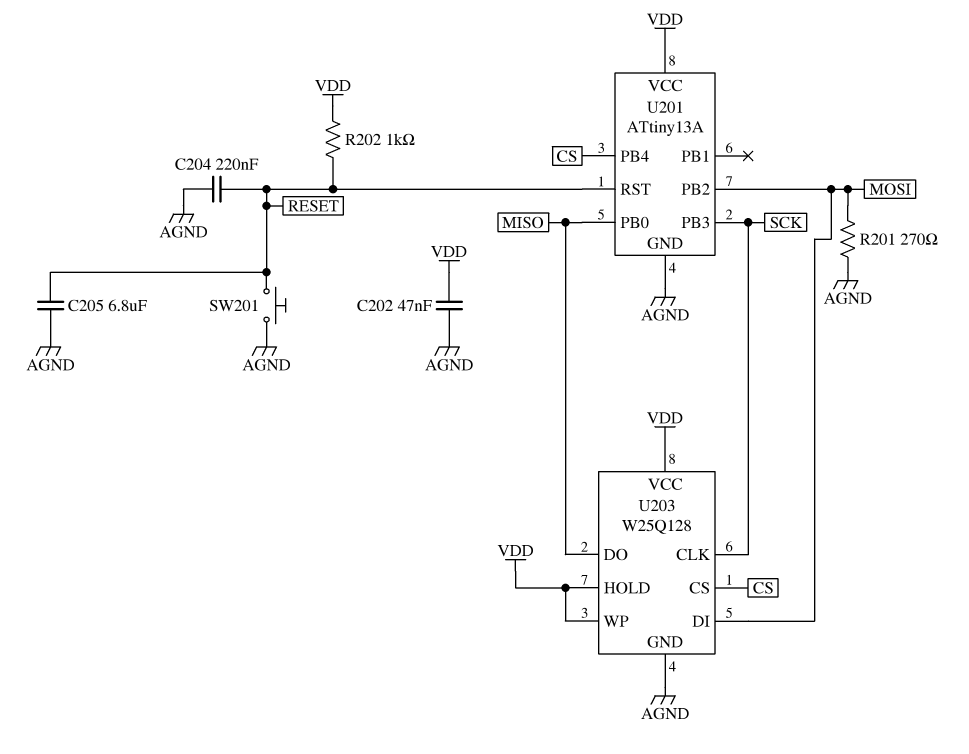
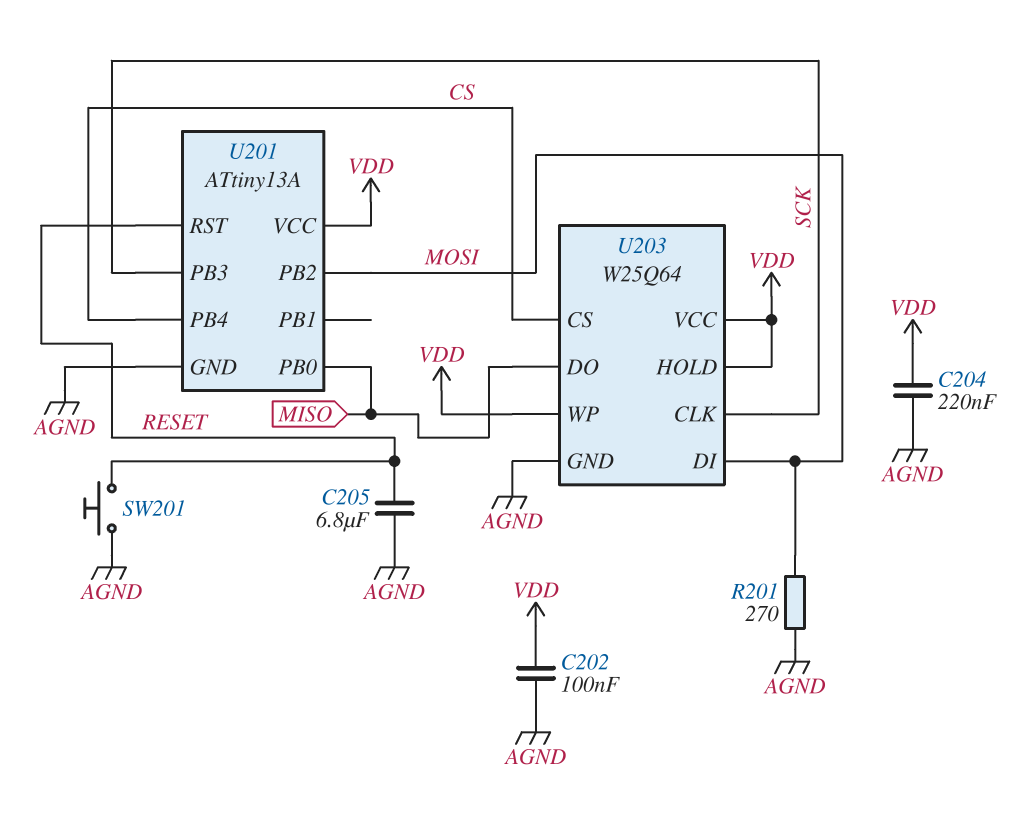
C202: 47nF (AGND, VDD) -> 100nF (AGND, VDD)
C204: 220nF (AGND, RESET) -> 220nF (AGND, VDD)
R202: 1k (RESET, VDD) -> none
U203: W25Q128 -> W25Q64

